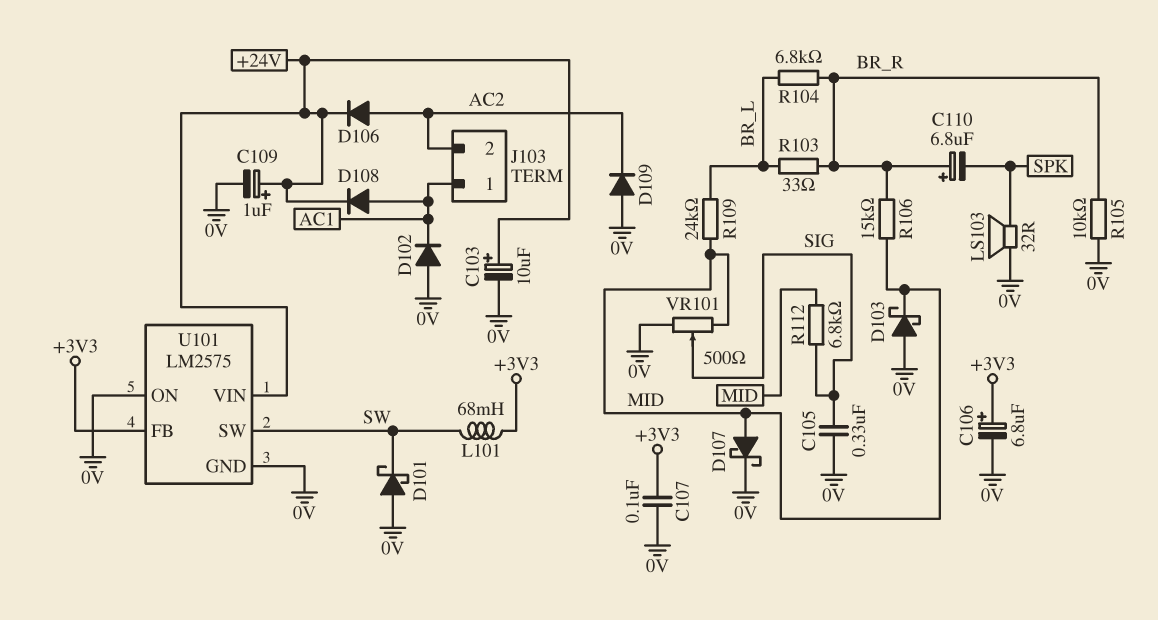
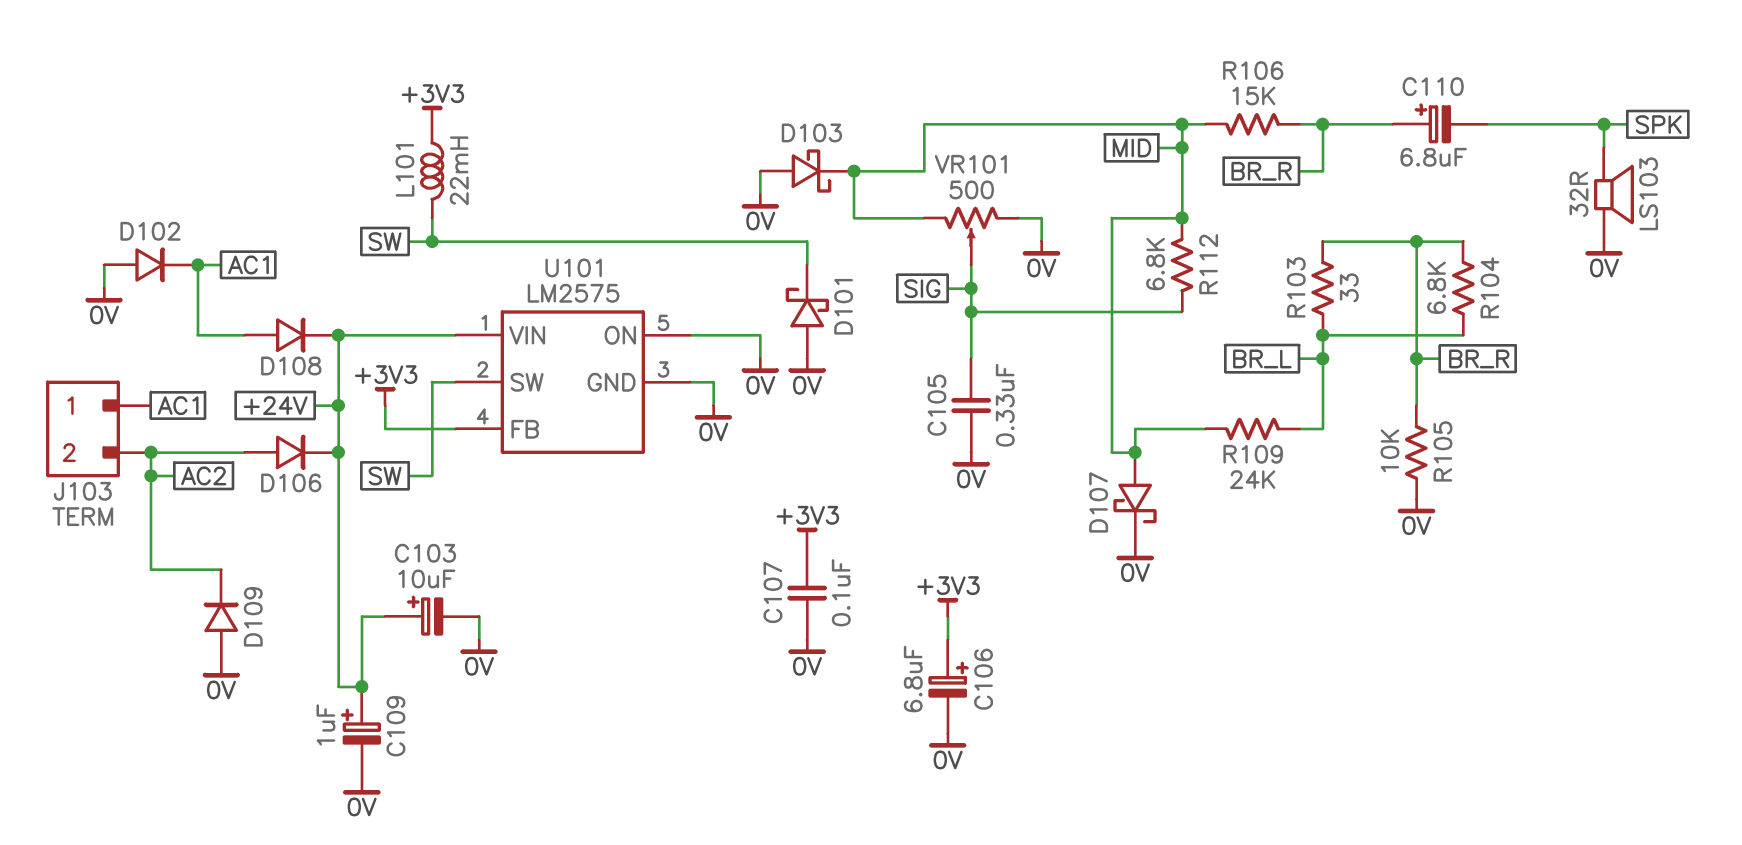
L101: 68mH (+3V3, SW) -> 22mH (+3V3, SW)

